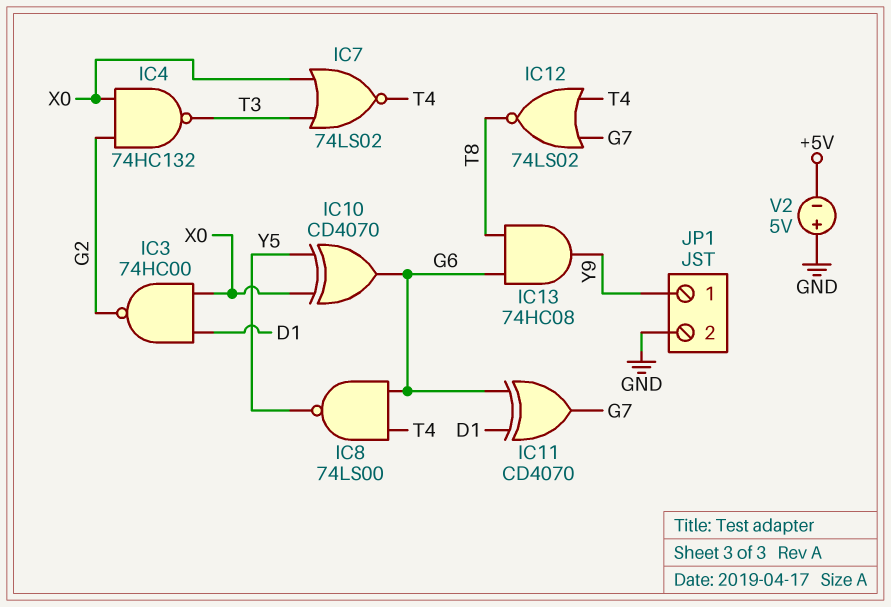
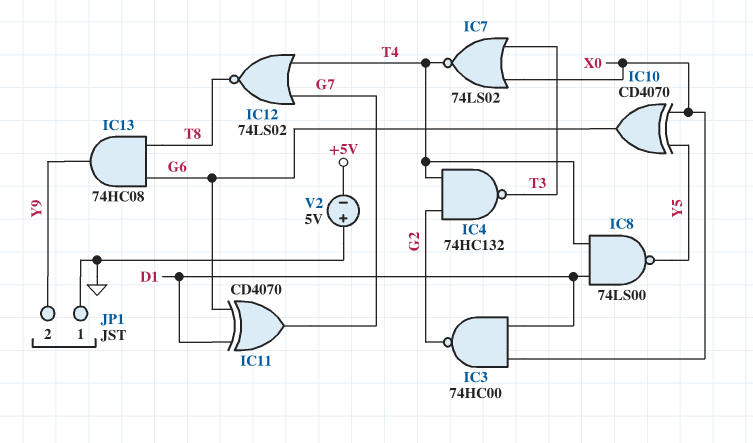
IC4: NAND 74HC132 (in G2, in X0, out T3) -> NAND 74HC132 (in G2, in T4, out T3)
IC8: NAND 74LS00 (in G6, in T4, out Y5) -> NAND 74LS00 (in D1, in T4, out Y5)
JP1 pin 1: Y9 -> GND
JP1 pin 2: GND -> Y9

